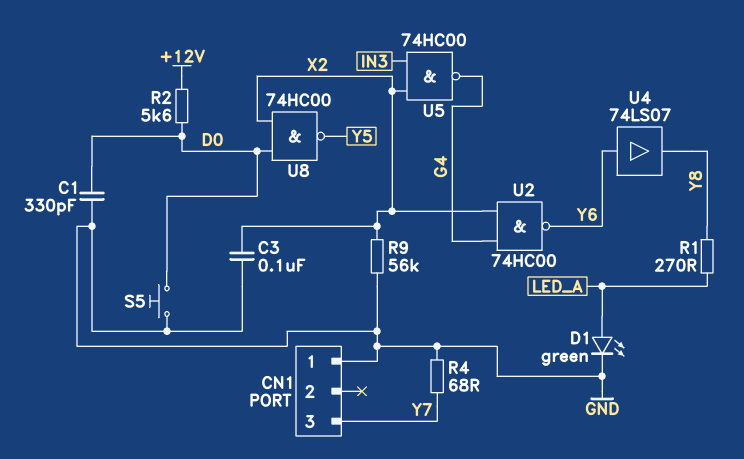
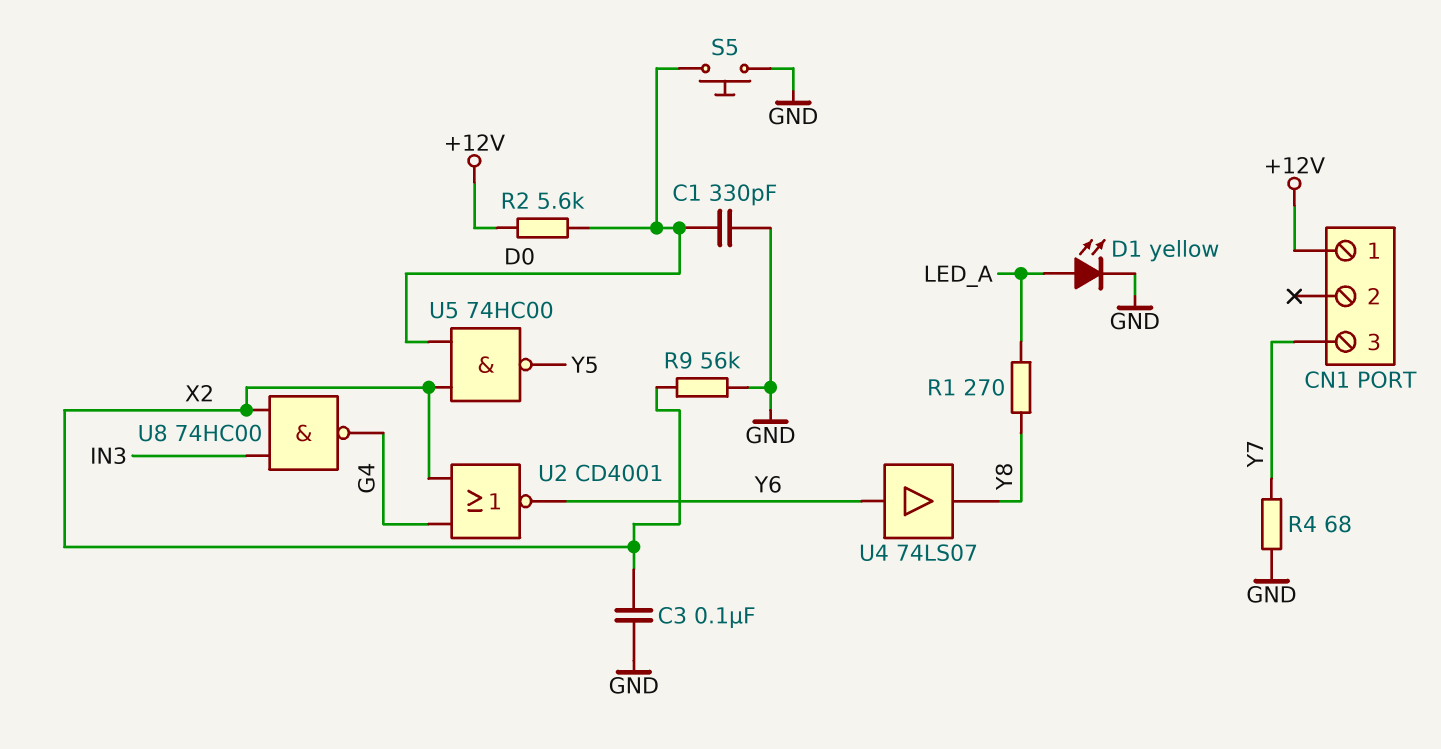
CN1 pin 1: GND -> +12V
D1: LED green (A LED_A, K GND) -> LED yellow (A LED_A, K GND)
U2: NAND 74HC00 (in G4, in X2, out Y6) -> NOR CD4001 (in G4, in X2, out Y6)
U5: NAND 74HC00 (in IN3, in X2, out G4) -> NAND 74HC00 (in D0, in X2, out Y5)
U8: NAND 74HC00 (in D0, in X2, out Y5) -> NAND 74HC00 (in IN3, in X2, out G4)

